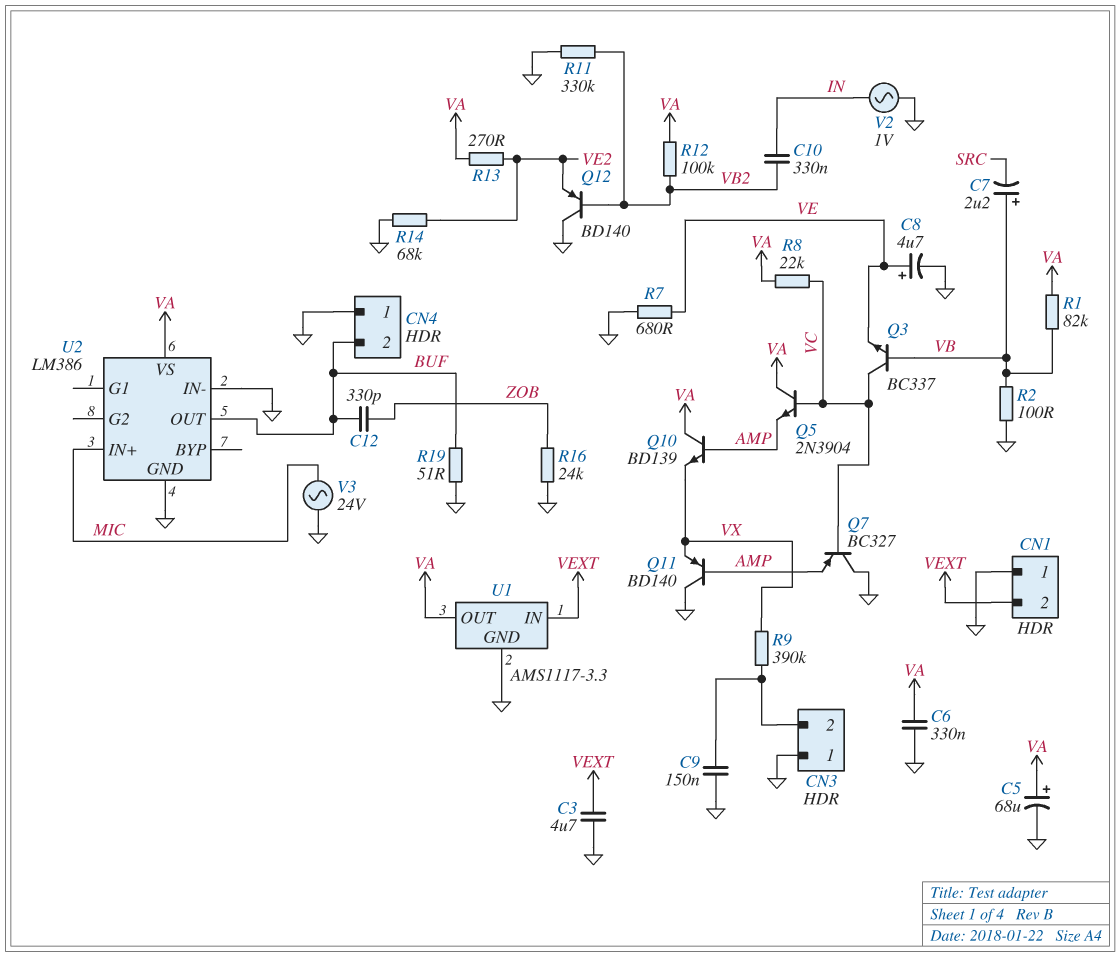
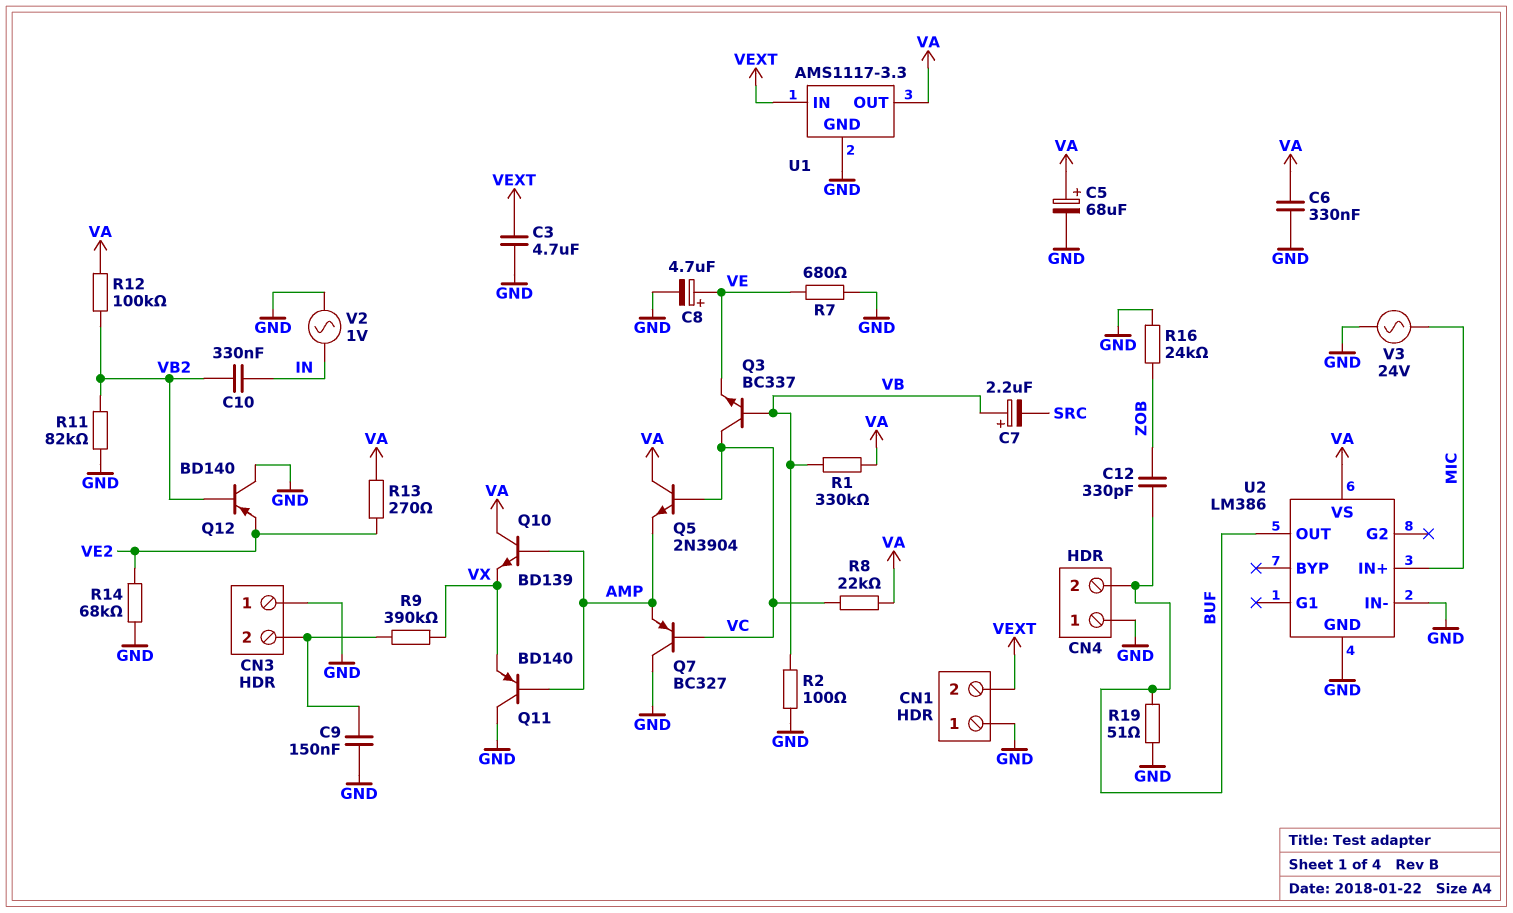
R1: 82k (VA, VB) -> 330k (VA, VB)
R11: 330k (GND, VB2) -> 82k (GND, VB2)

